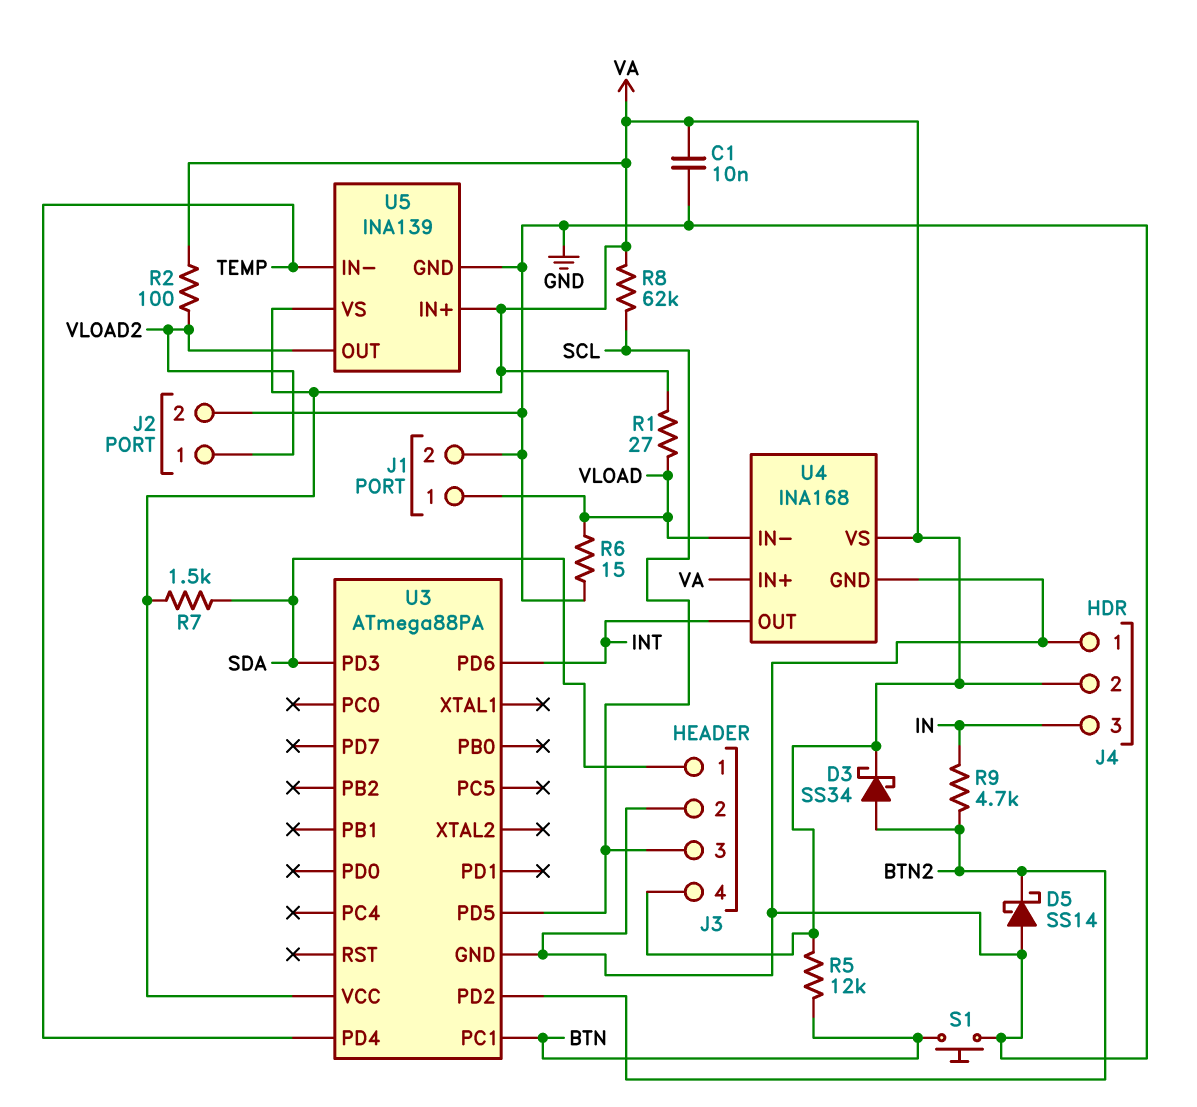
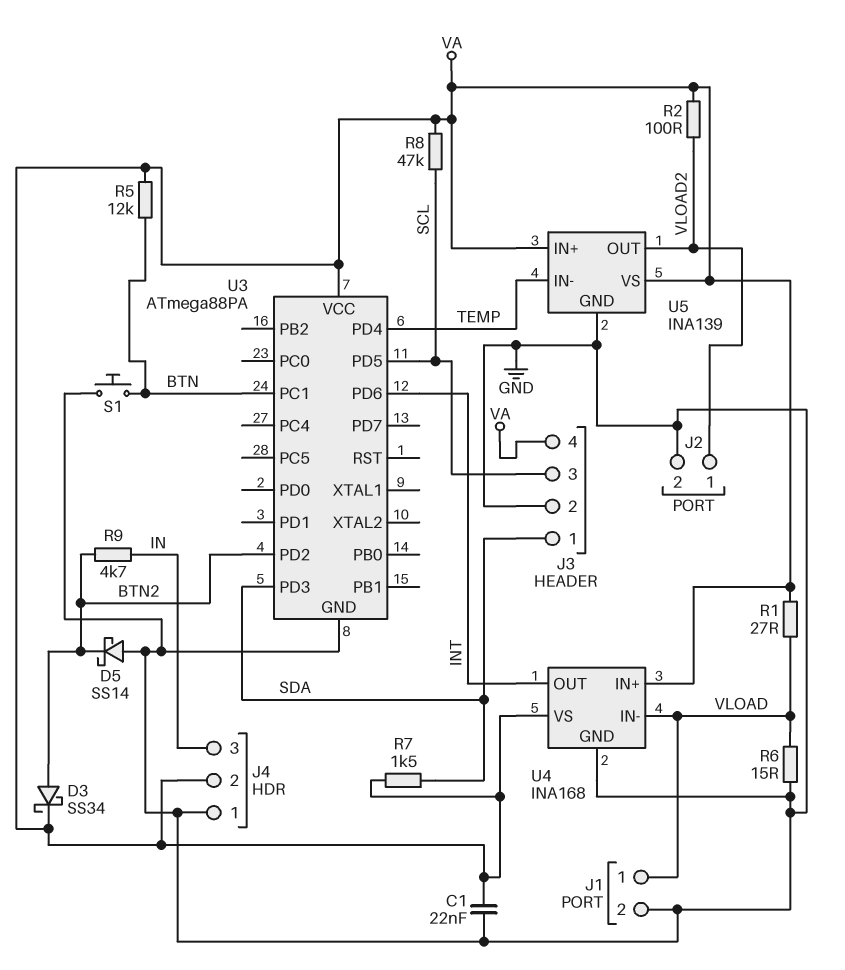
C1: 10nF (GND, VA) -> 22nF (GND, VA)
R8: 62k (SCL, VA) -> 47k (SCL, VA)

